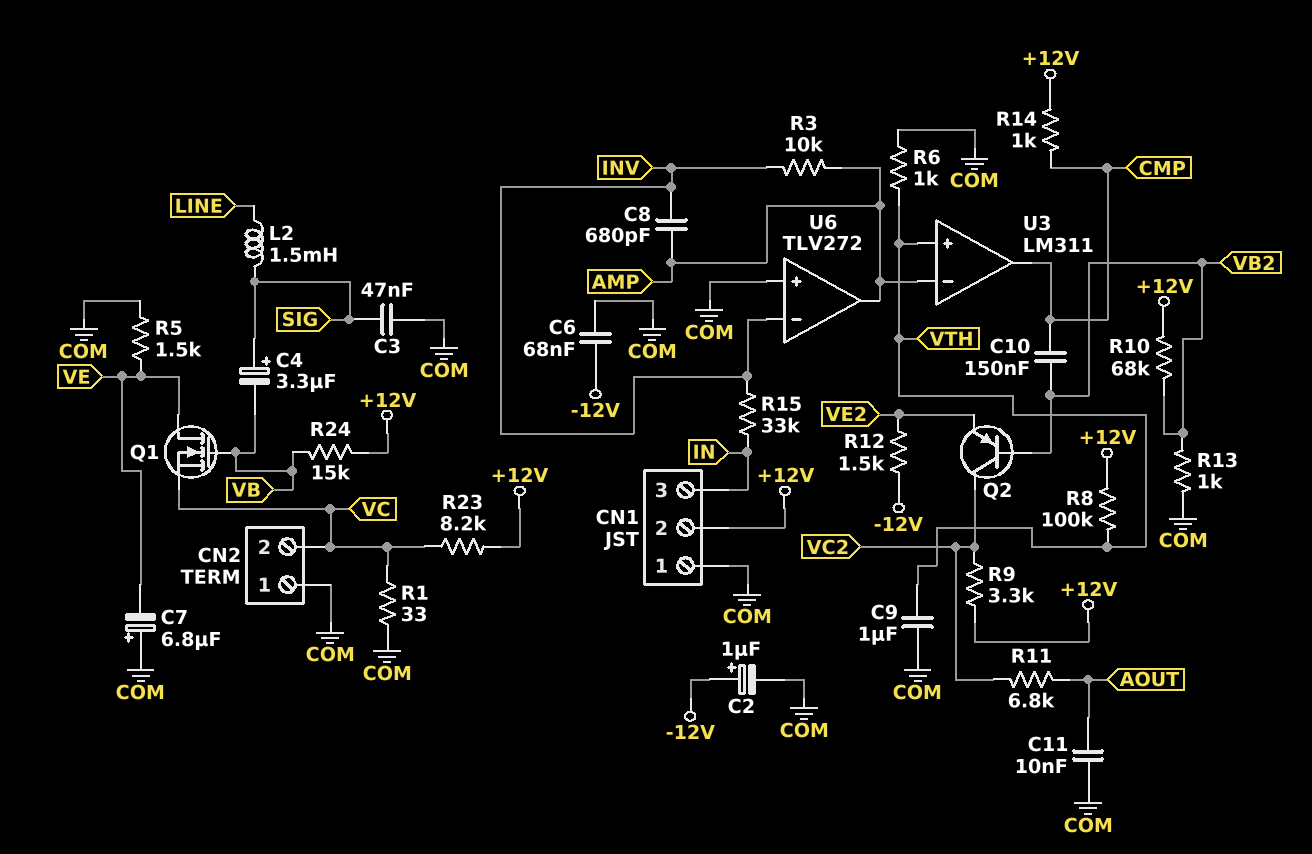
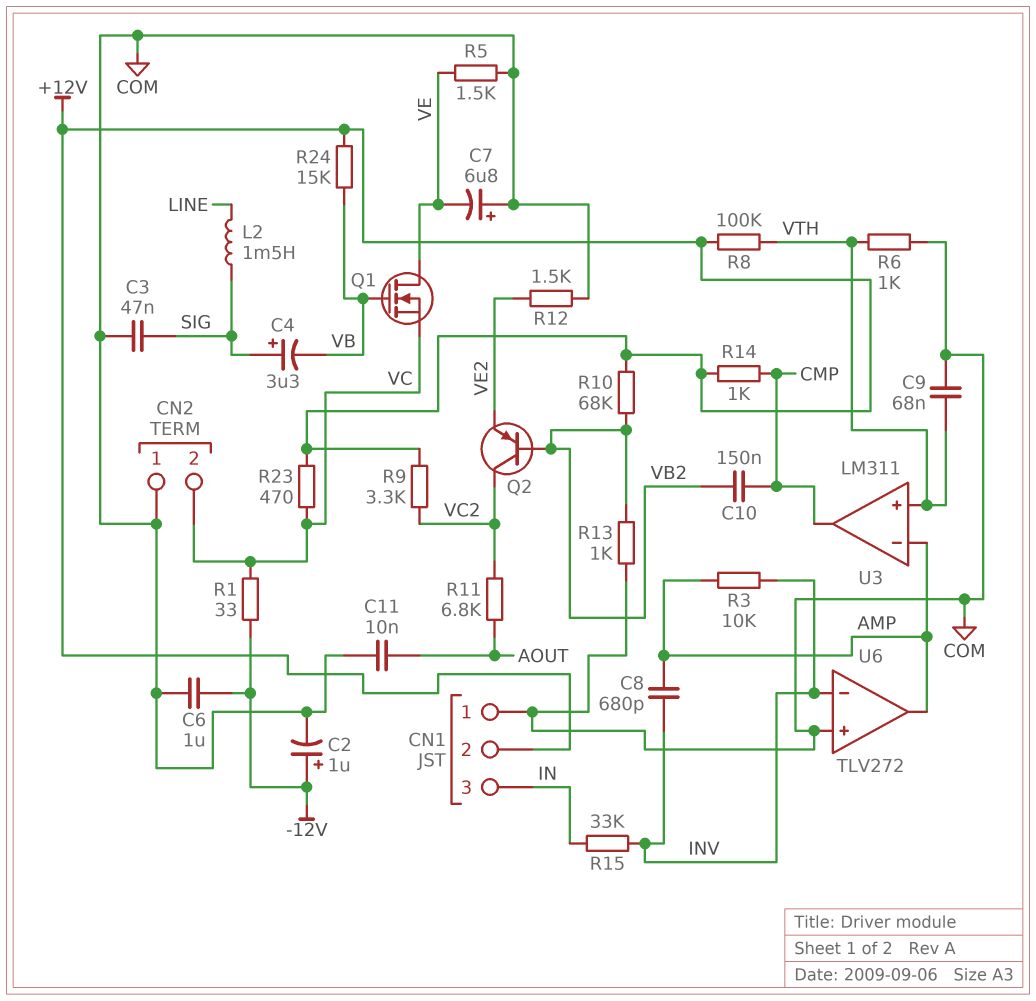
C6: 68nF (-12V, COM) -> 1uF (-12V, COM)
C9: 1uF (COM, VTH) -> 68nF (COM, VTH)
R1: 33 (COM, VC) -> 33 (-12V, VC)
R12: 1.5k (-12V, VE2) -> 1.5k (COM, VE2)
R23: 8.2k (+12V, VC) -> 470 (+12V, VC)

